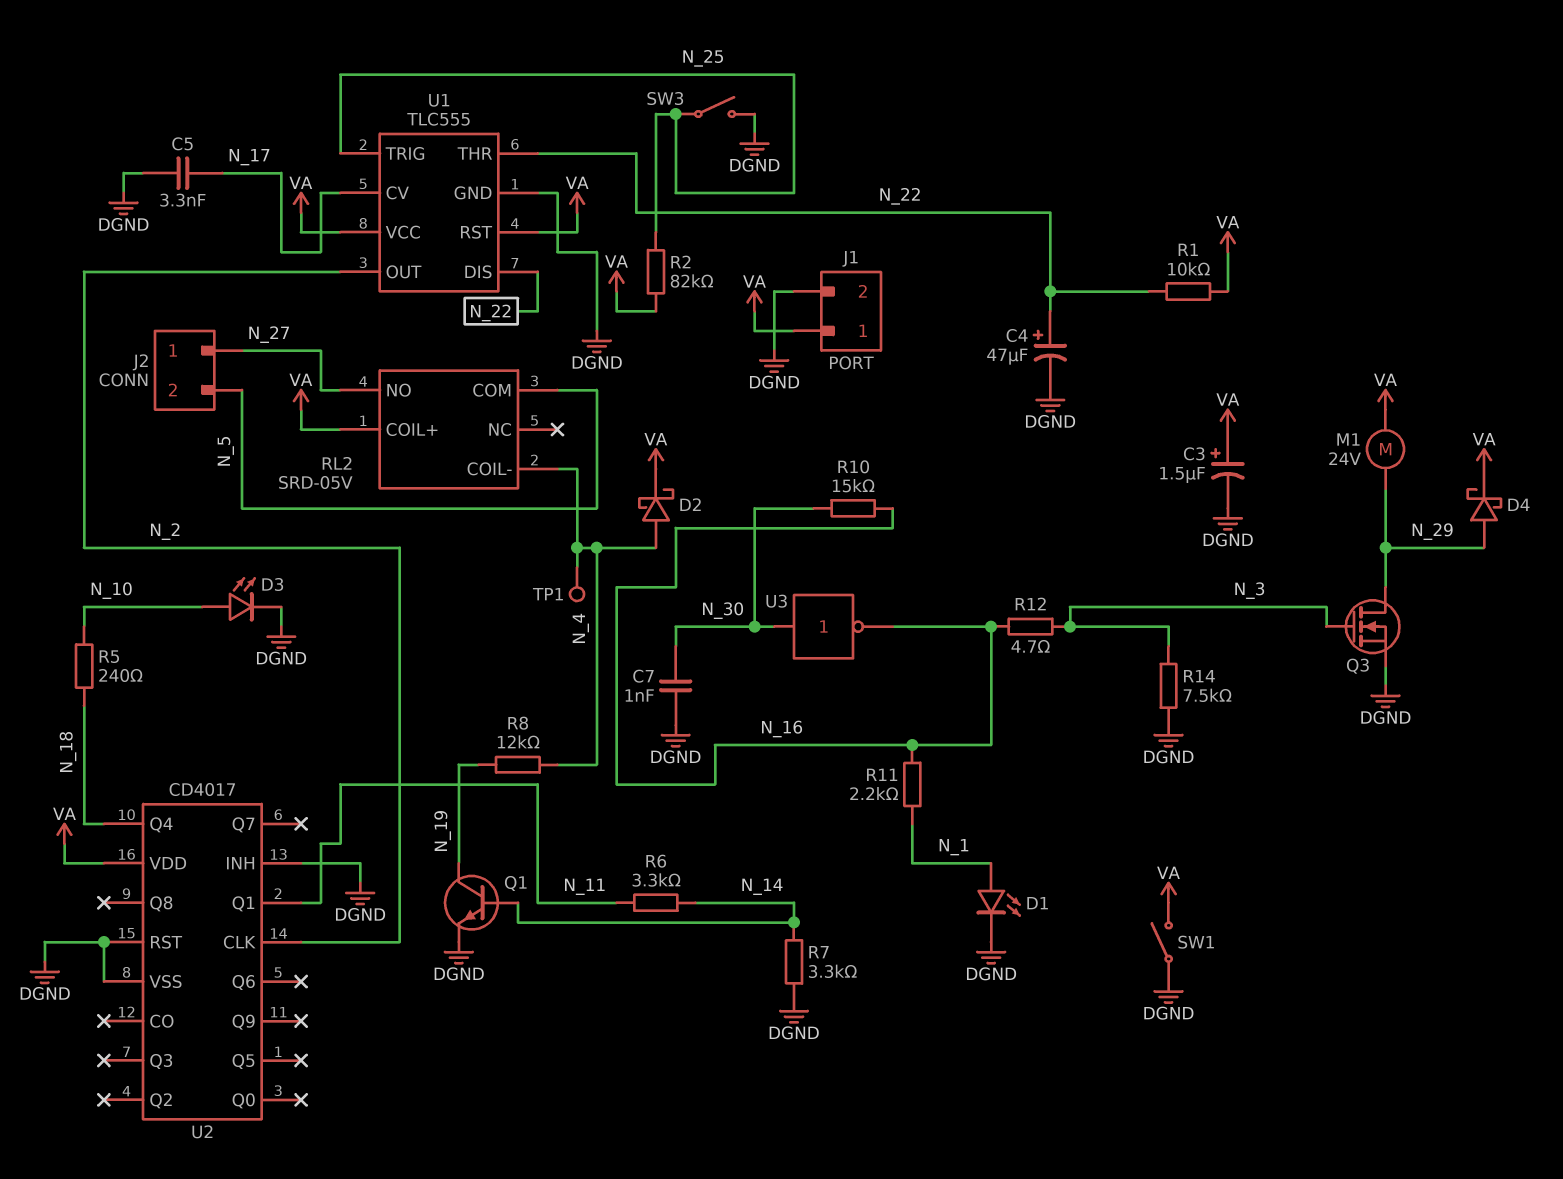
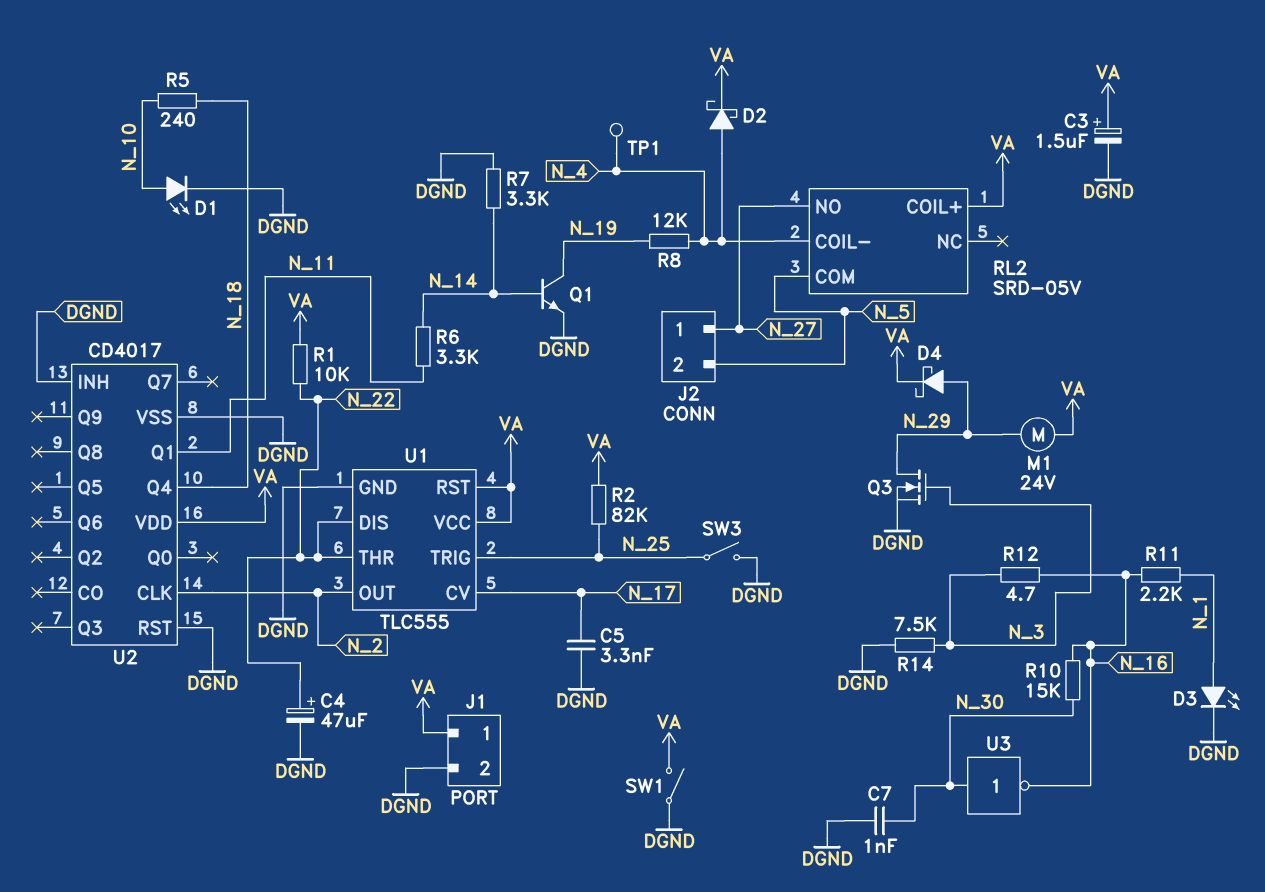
D1: LED (A N_1, K DGND) -> LED (A N_10, K DGND)
D3: LED (A N_10, K DGND) -> LED (A N_1, K DGND)

